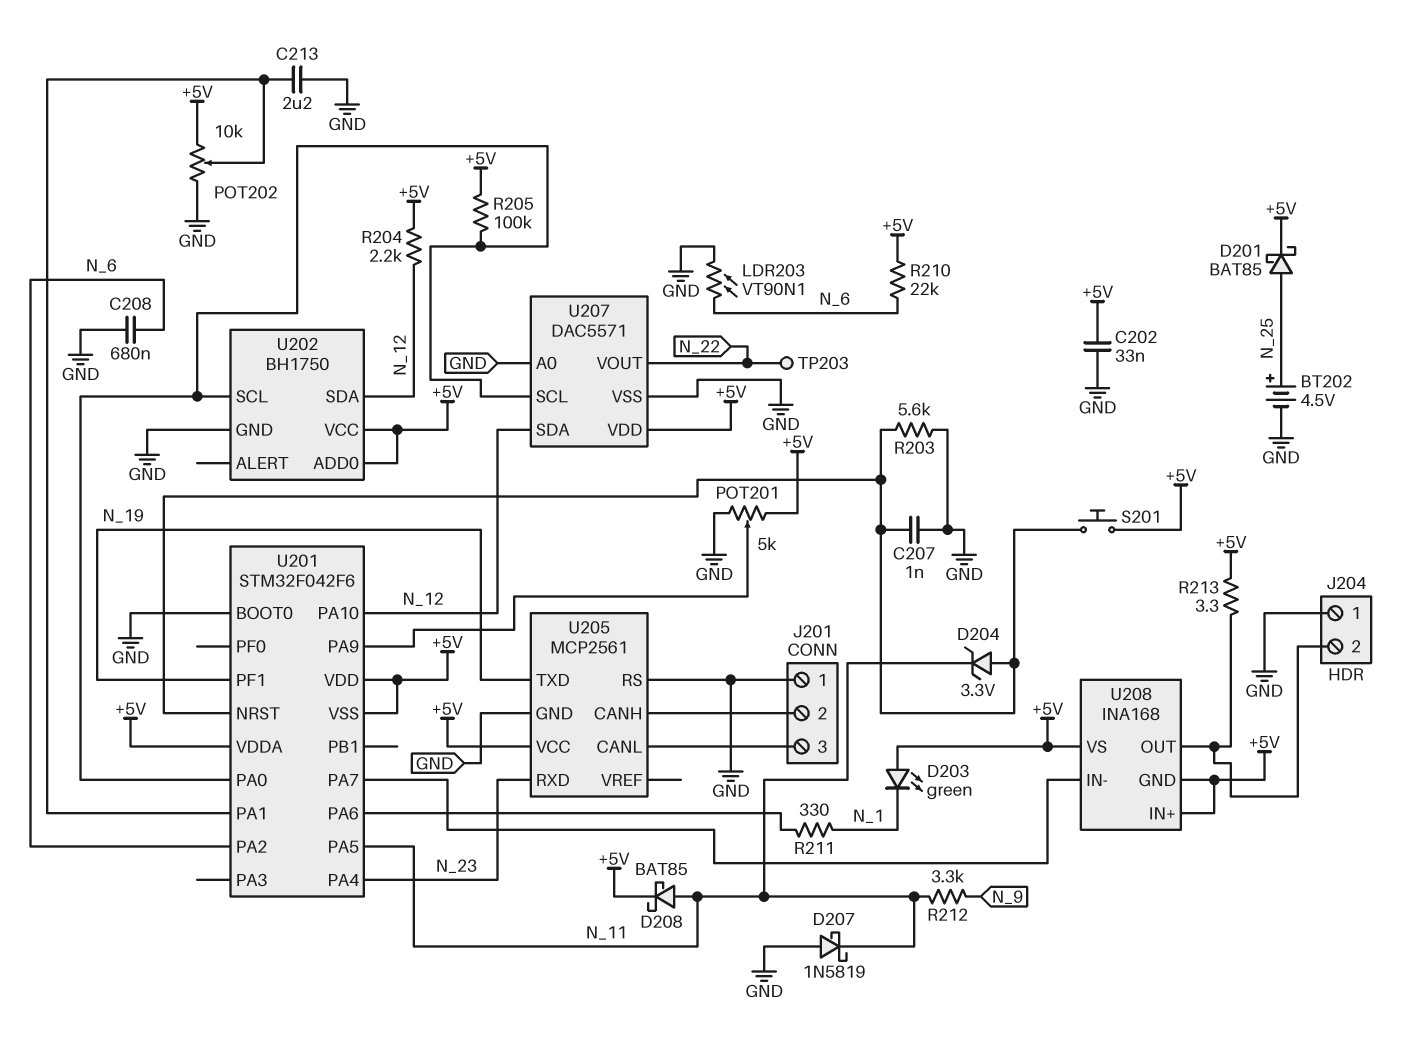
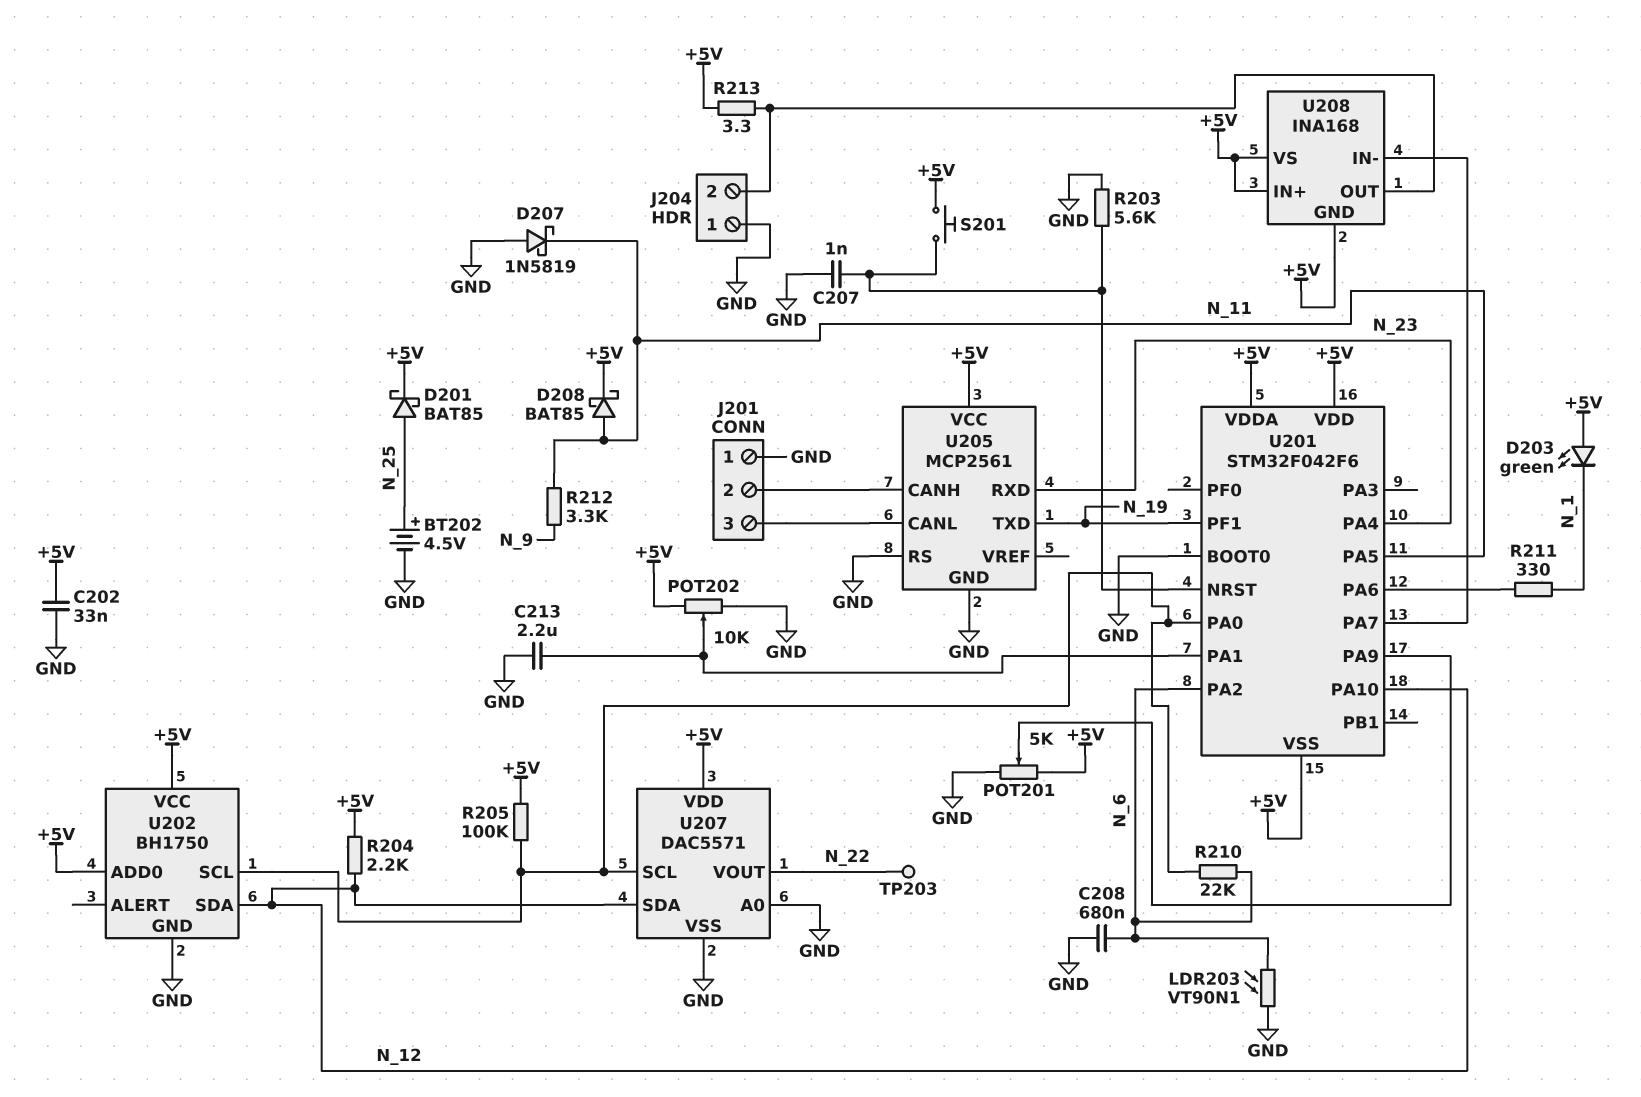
D204: zener 3.3V (A U201/NRST, K N_11) -> none
R210: 22k (+5V, N_6) -> 22k (N_6, U201/PA0)

